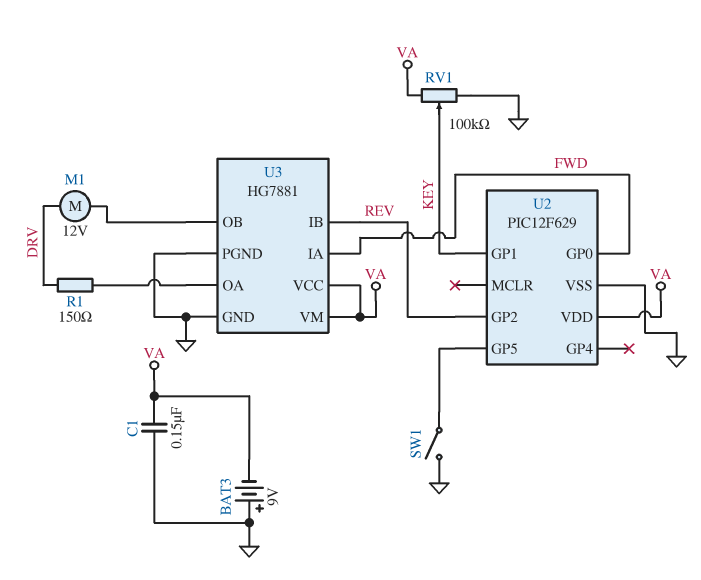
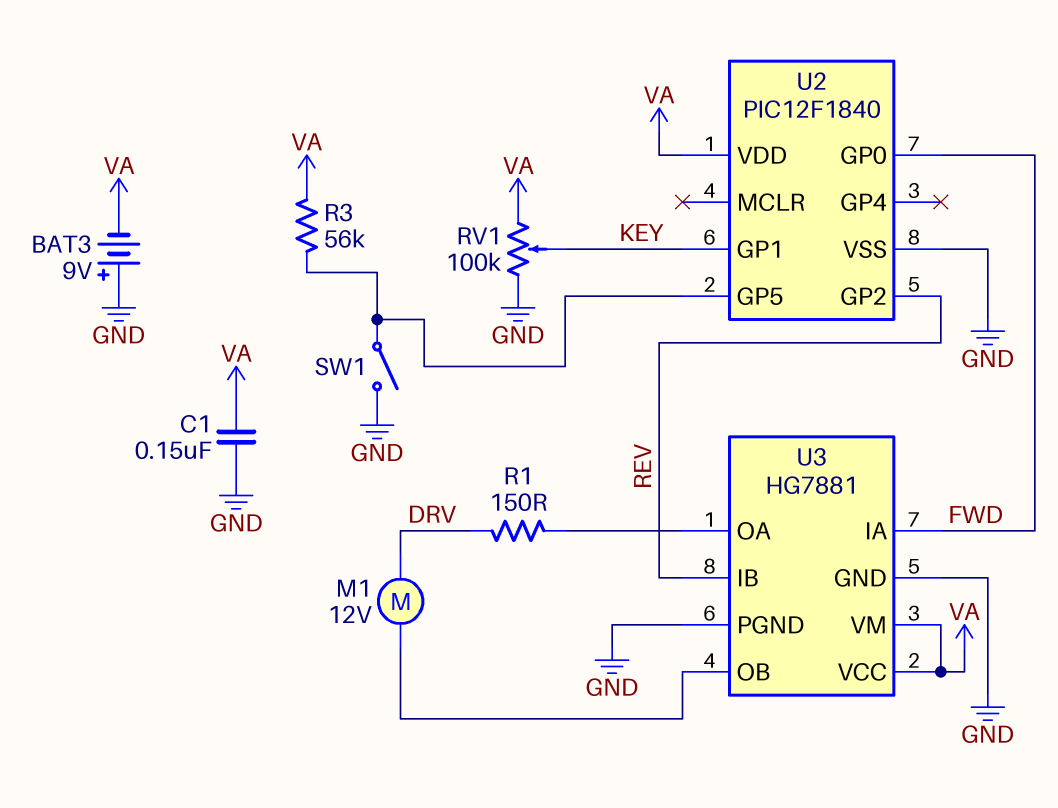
R3: none -> 56k (U2/GP5, VA)
U2: PIC12F629 -> PIC12F1840

